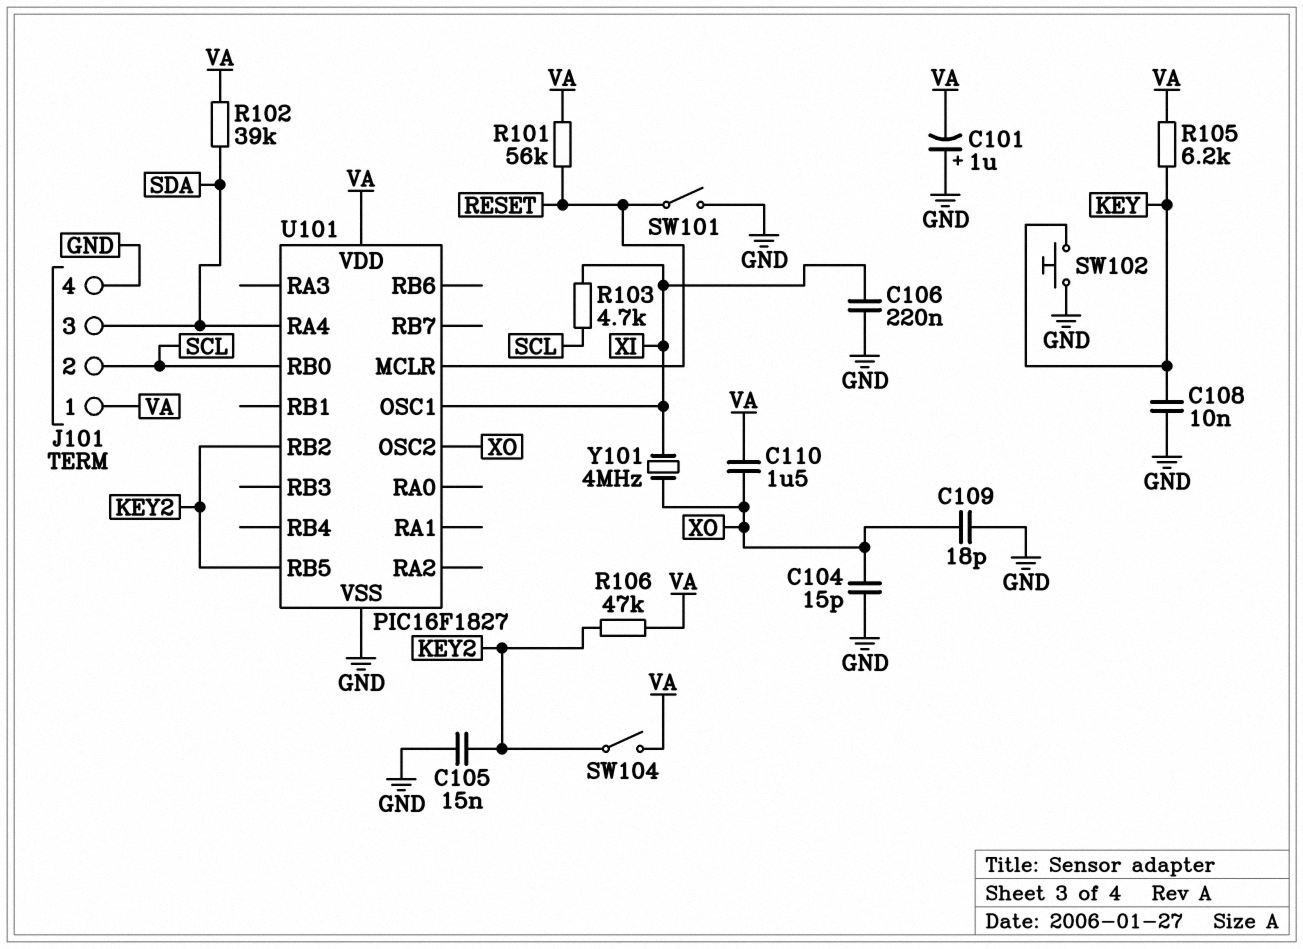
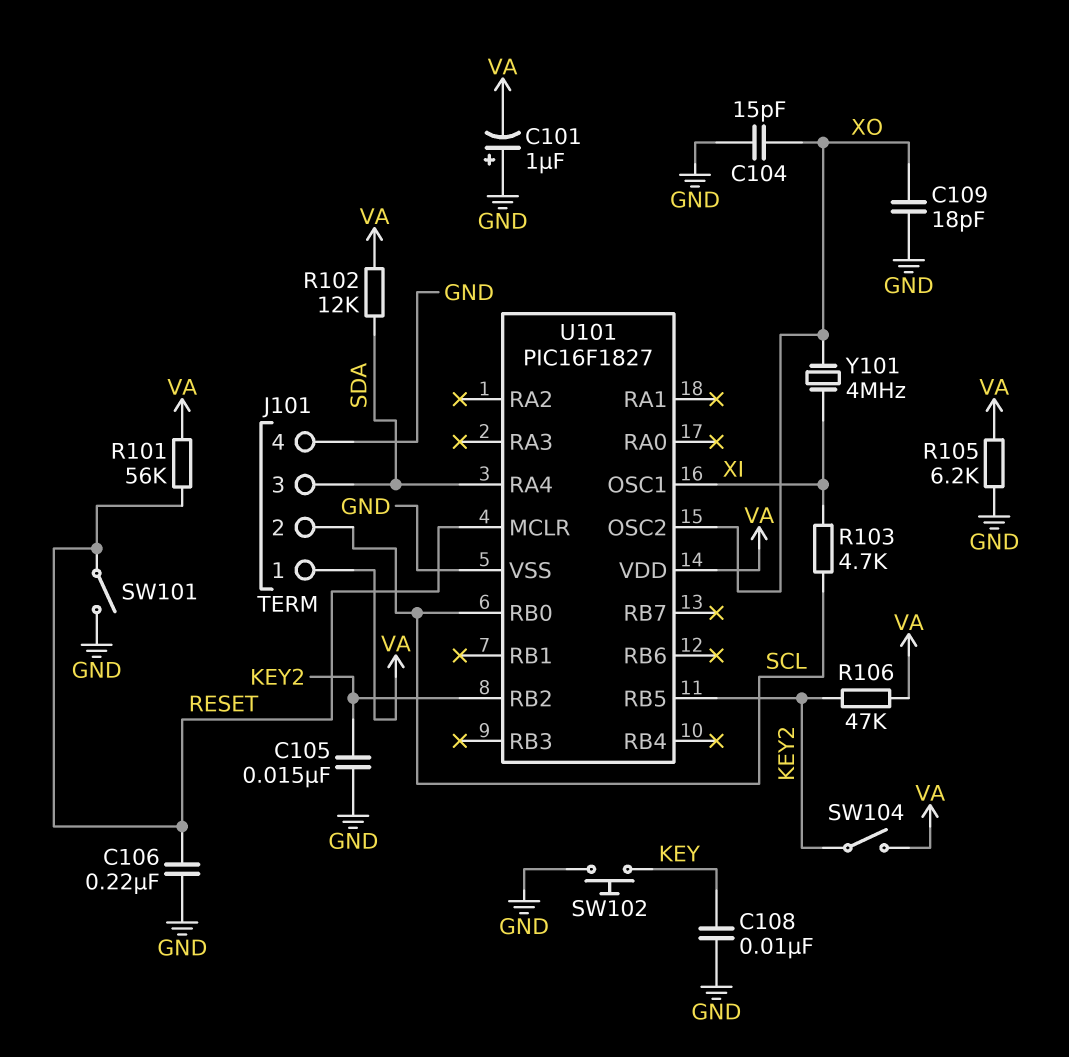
C106: 220nF (GND, XI) -> 220nF (GND, RESET)
C110: 1.5uF (VA, XO) -> none
R102: 39k (SDA, VA) -> 12k (SDA, VA)
R105: 6.2k (KEY, VA) -> 6.2k (GND, VA)

